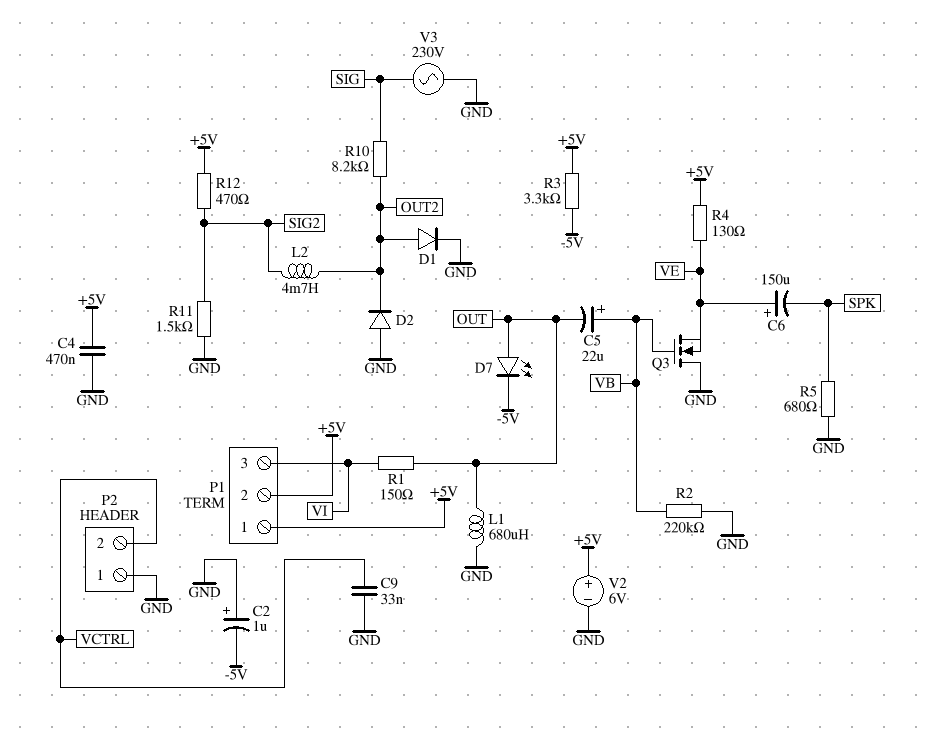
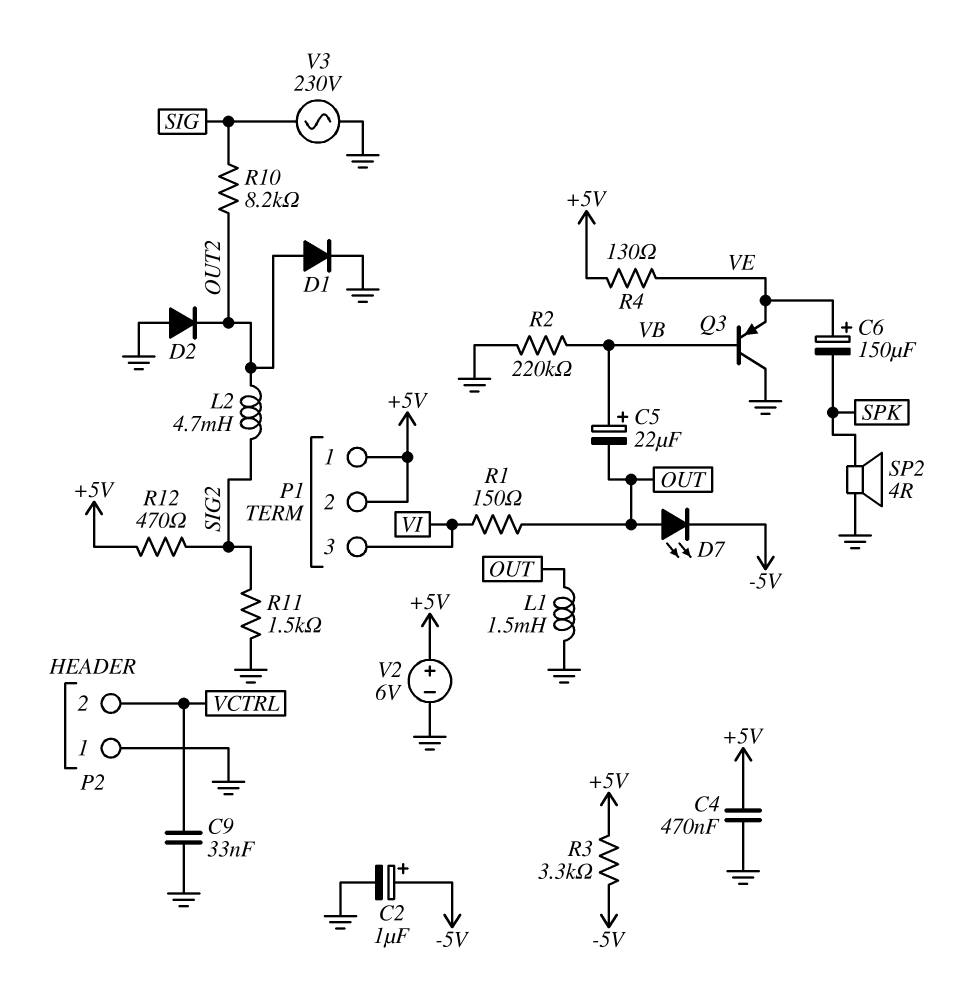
C2: 1uF (plus GND, minus -5V) -> 1uF (plus -5V, minus GND)
L1: 680uH (GND, OUT) -> 1.5mH (GND, OUT)
Q3: NMOS (G VB, D GND, S VE) -> PNP (B VB, C GND, E VE)
R5: 680 (GND, SPK) -> none
SP2: none -> speaker 4R (GND, SPK)

